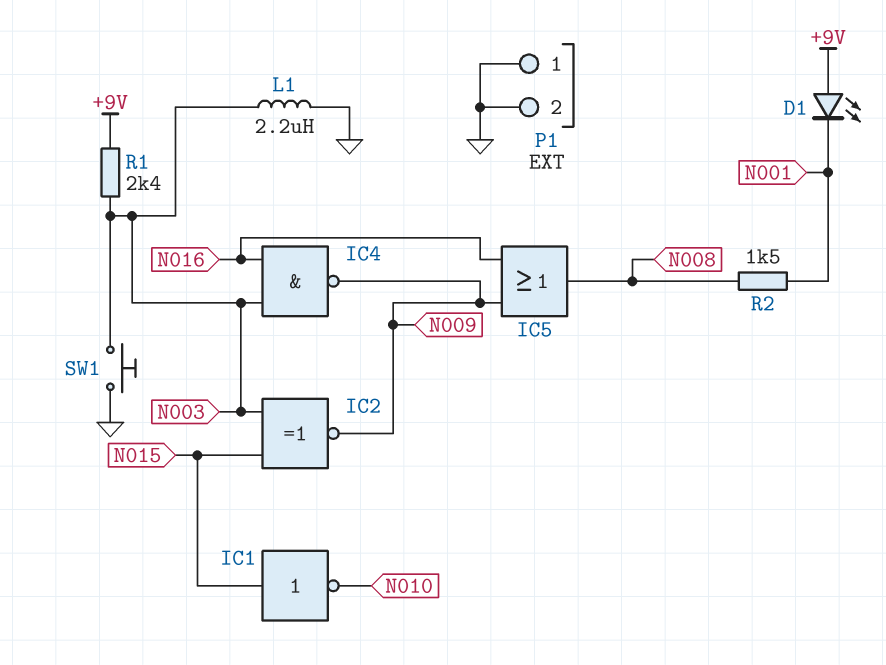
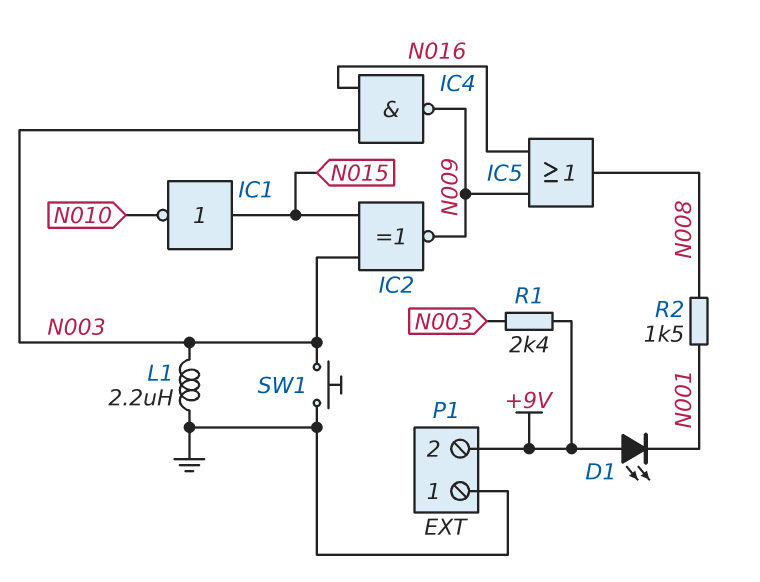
P1 pin 2: GND -> +9V

